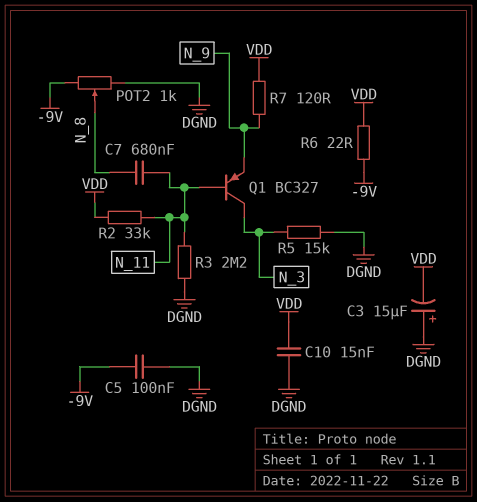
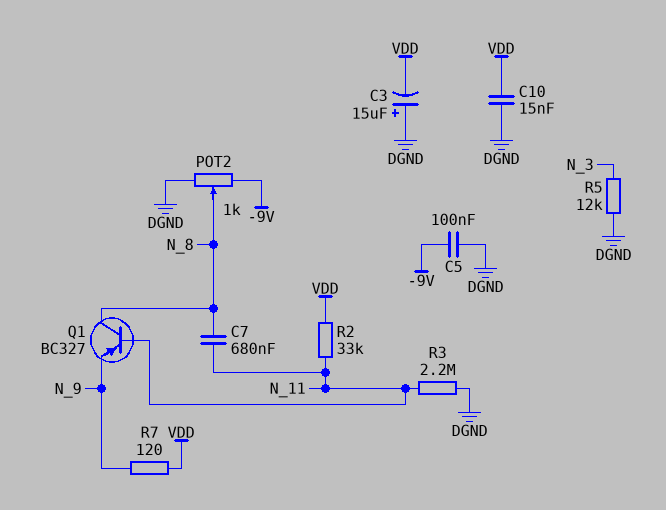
Q1: PNP BC327 (B N_11, C N_3, E N_9) -> PNP BC327 (B N_11, C N_8, E N_9)
R5: 15k (DGND, N_3) -> 12k (DGND, N_3)
R6: 22 (-9V, VDD) -> none

